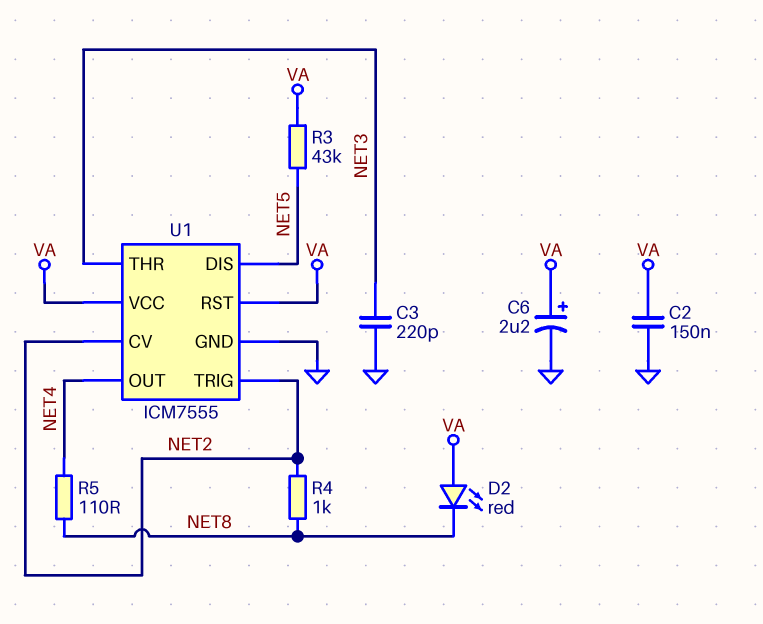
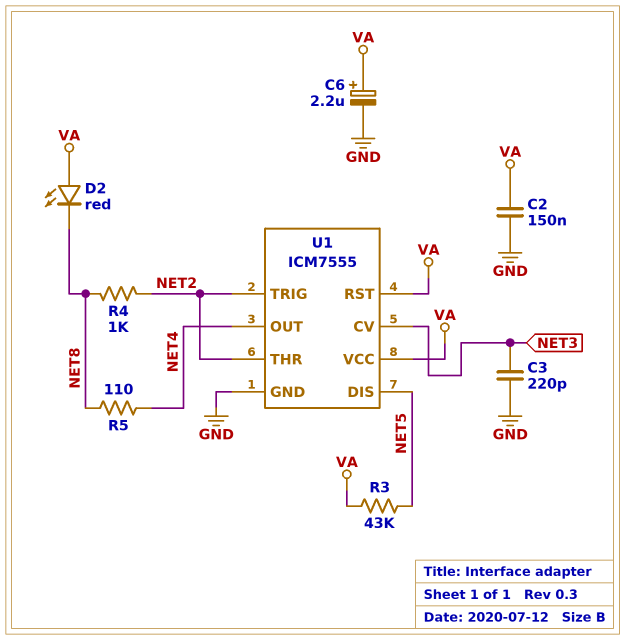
U1 pin CV: NET2 -> NET3
U1 pin THR: NET3 -> NET2

